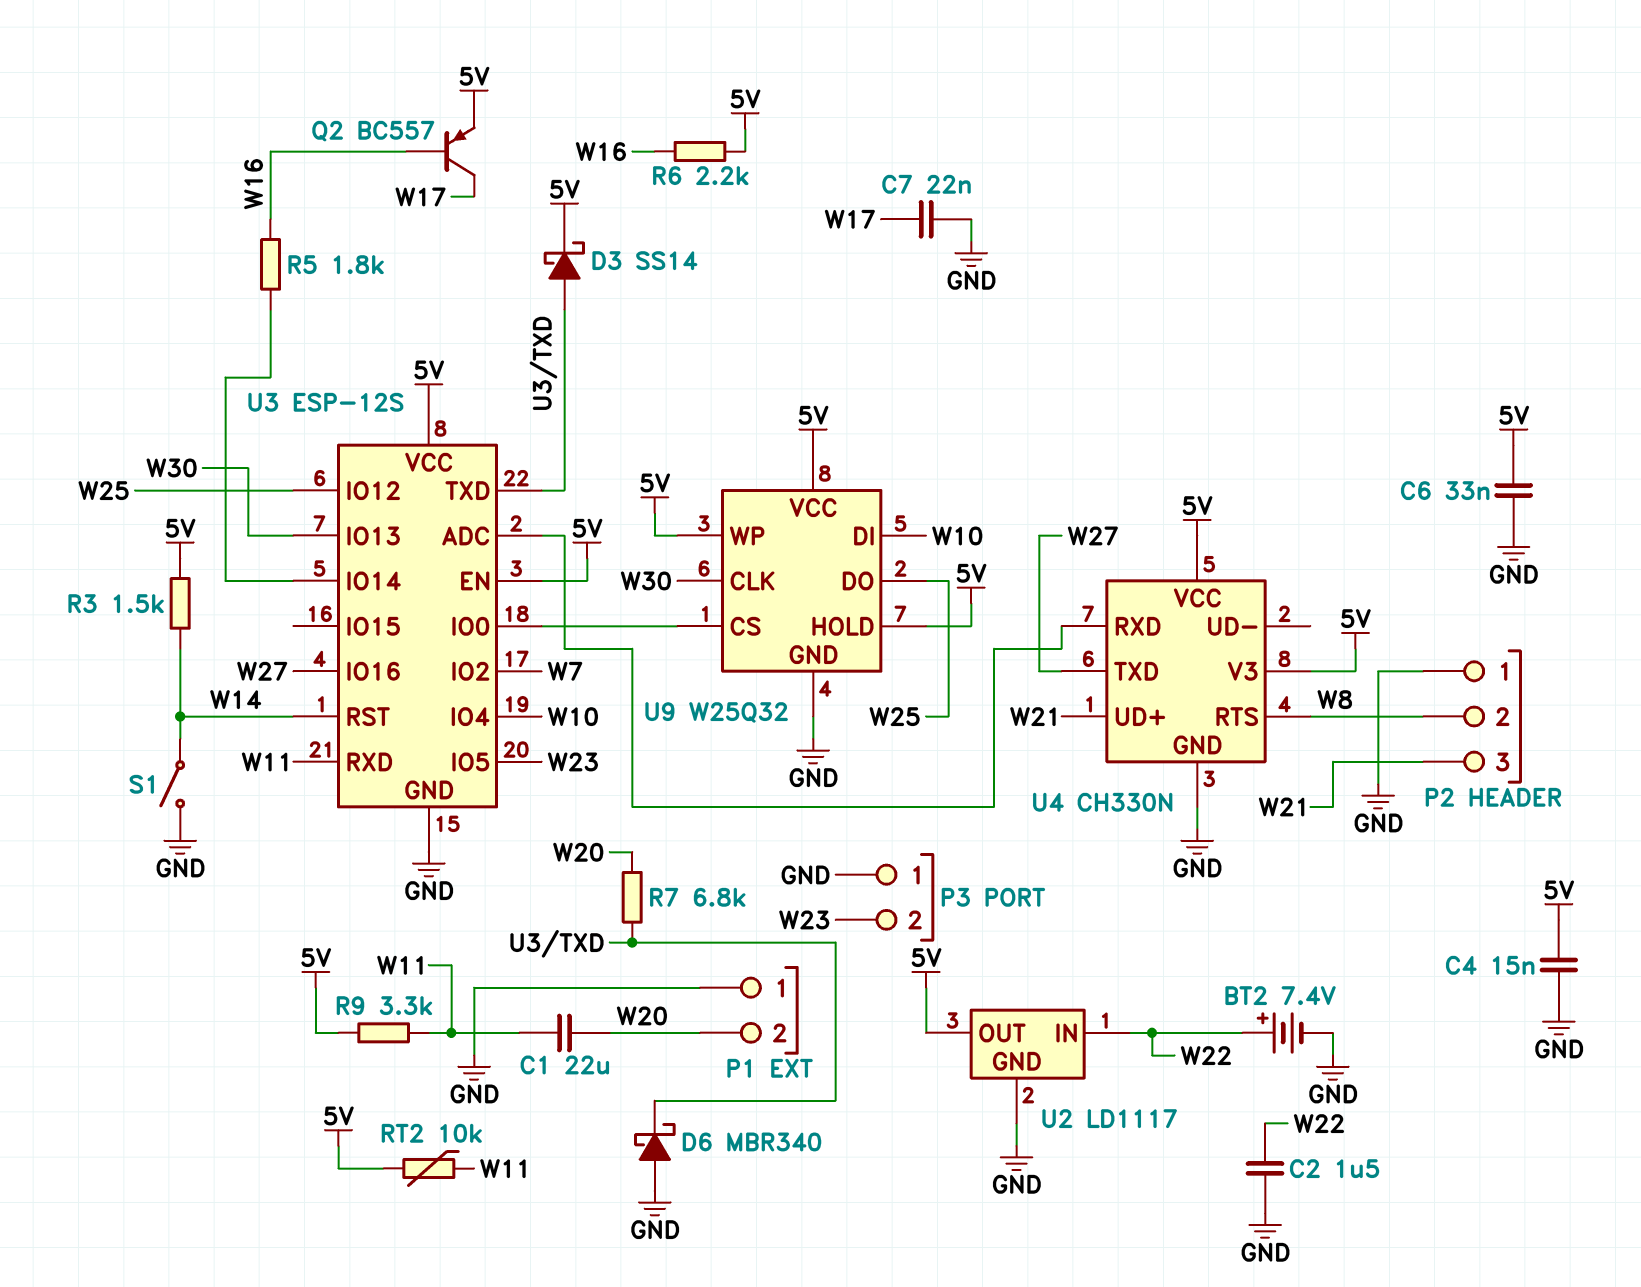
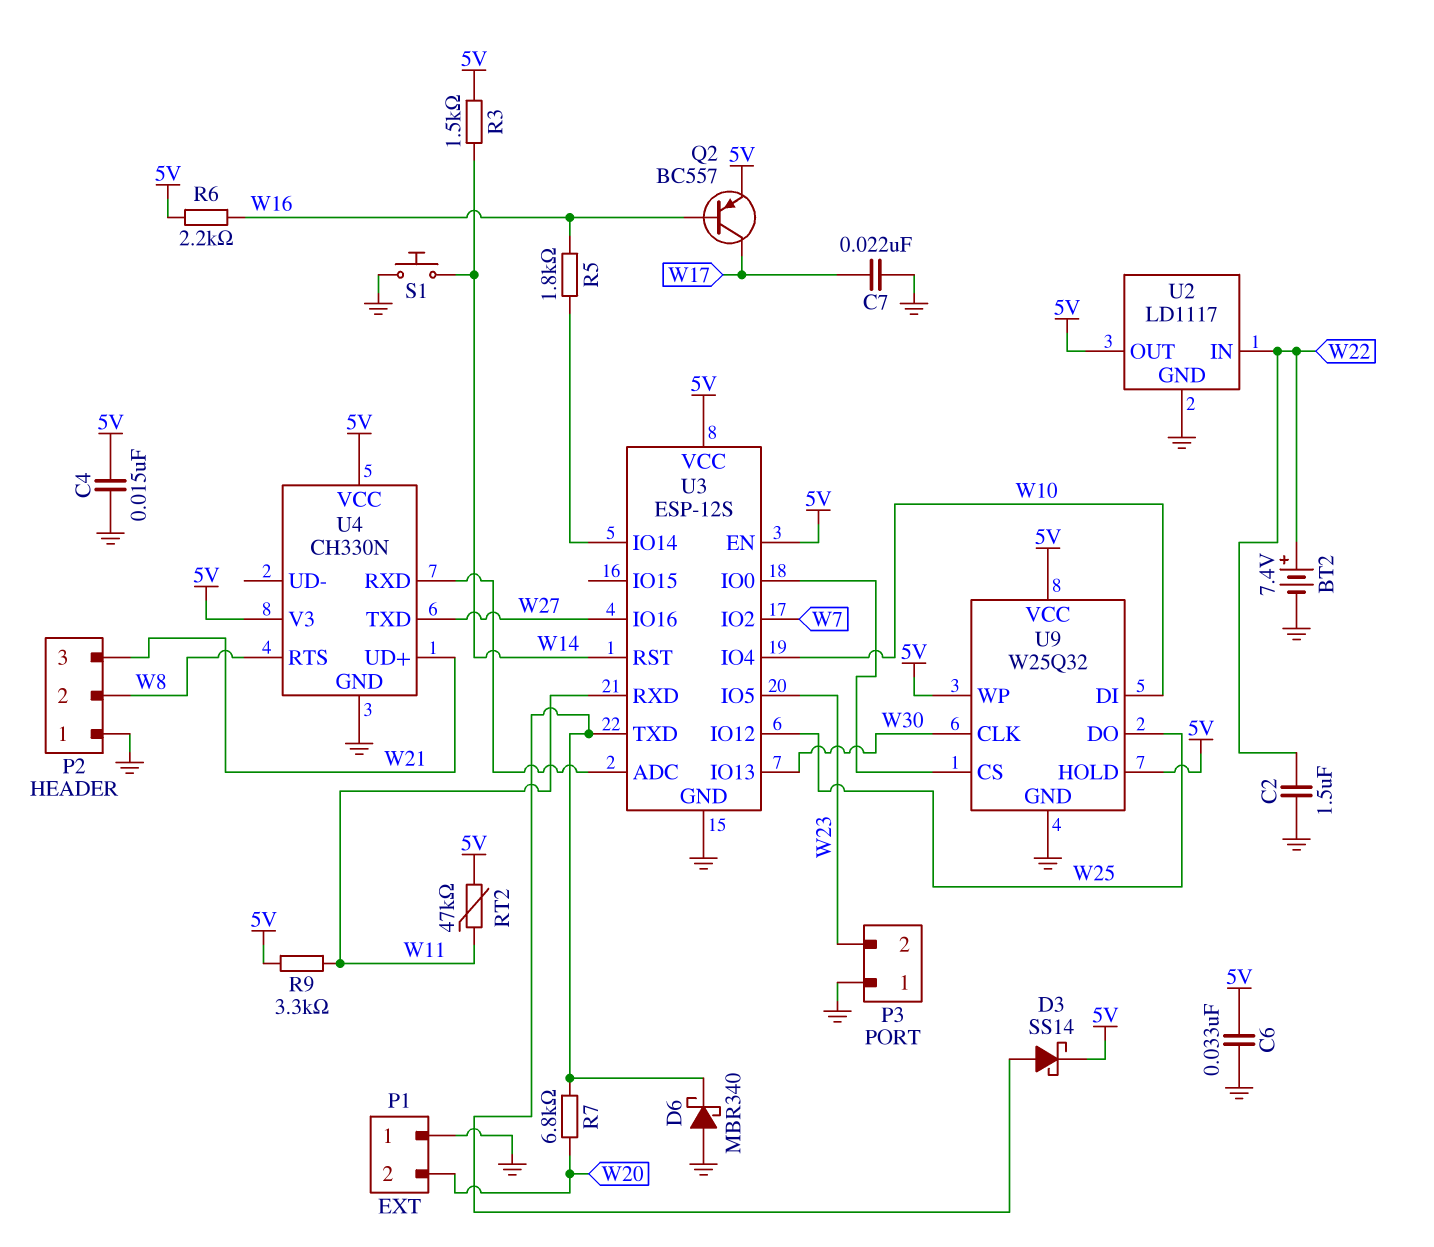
C1: 22uF (W11, W20) -> none
RT2: 10k (5V, W11) -> 47k (5V, W11)
S1: switch (GND, W14) -> button (GND, W14)

